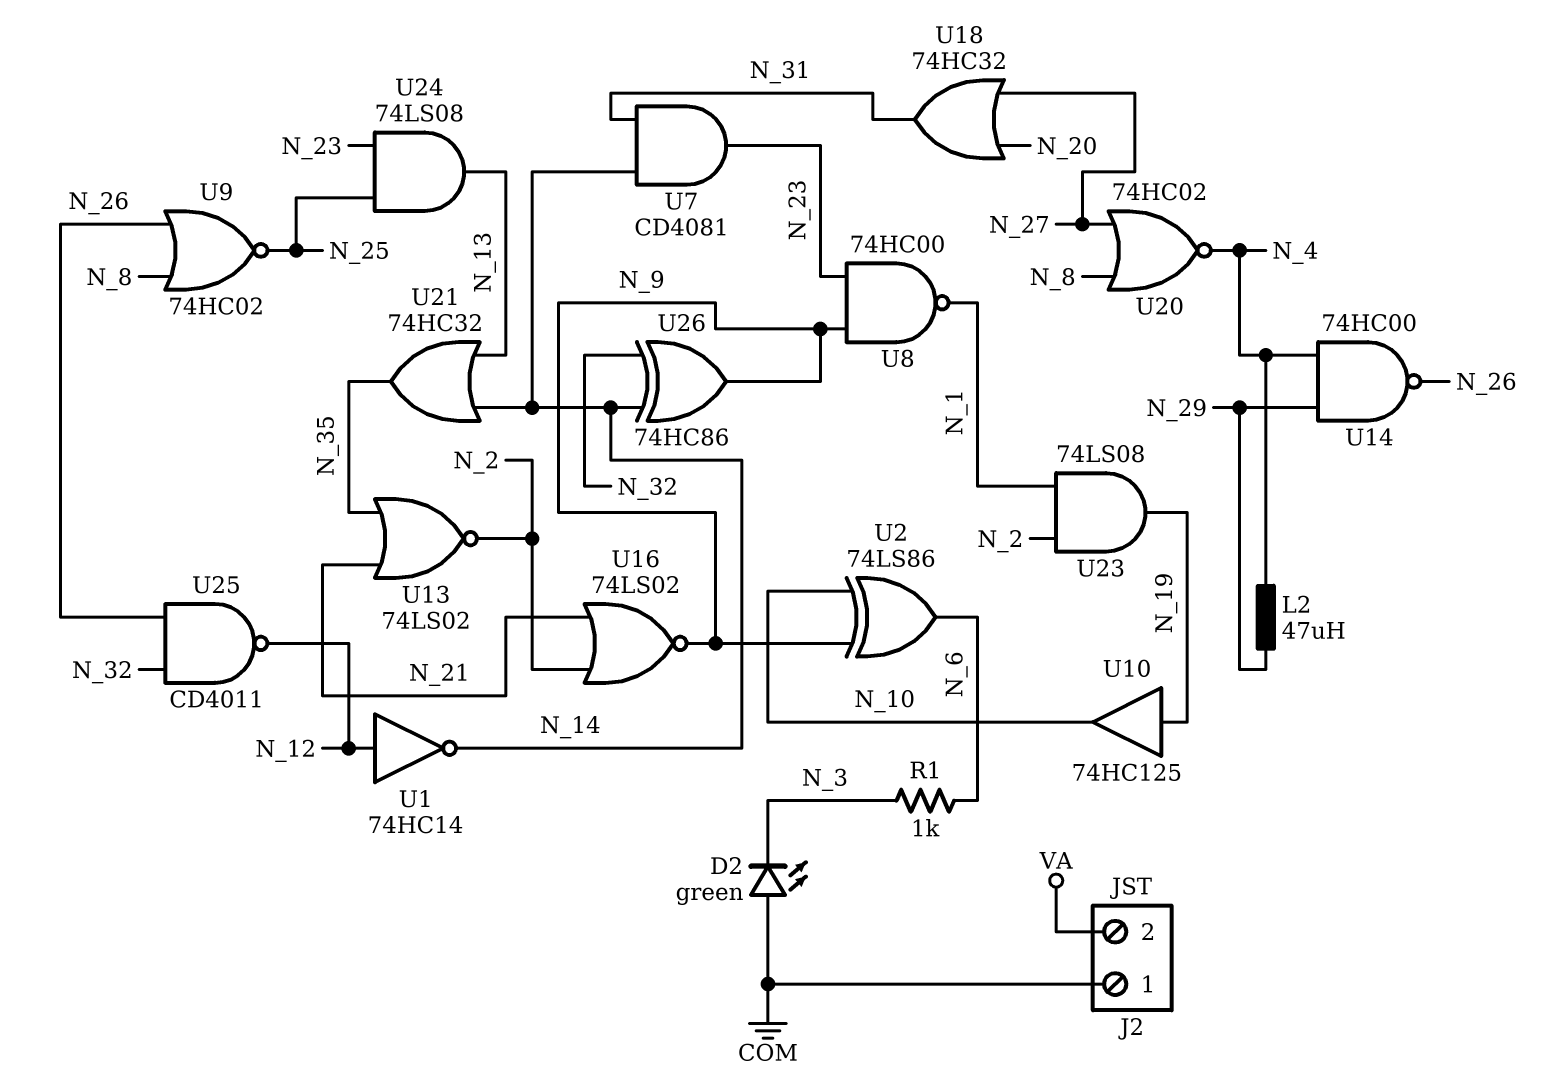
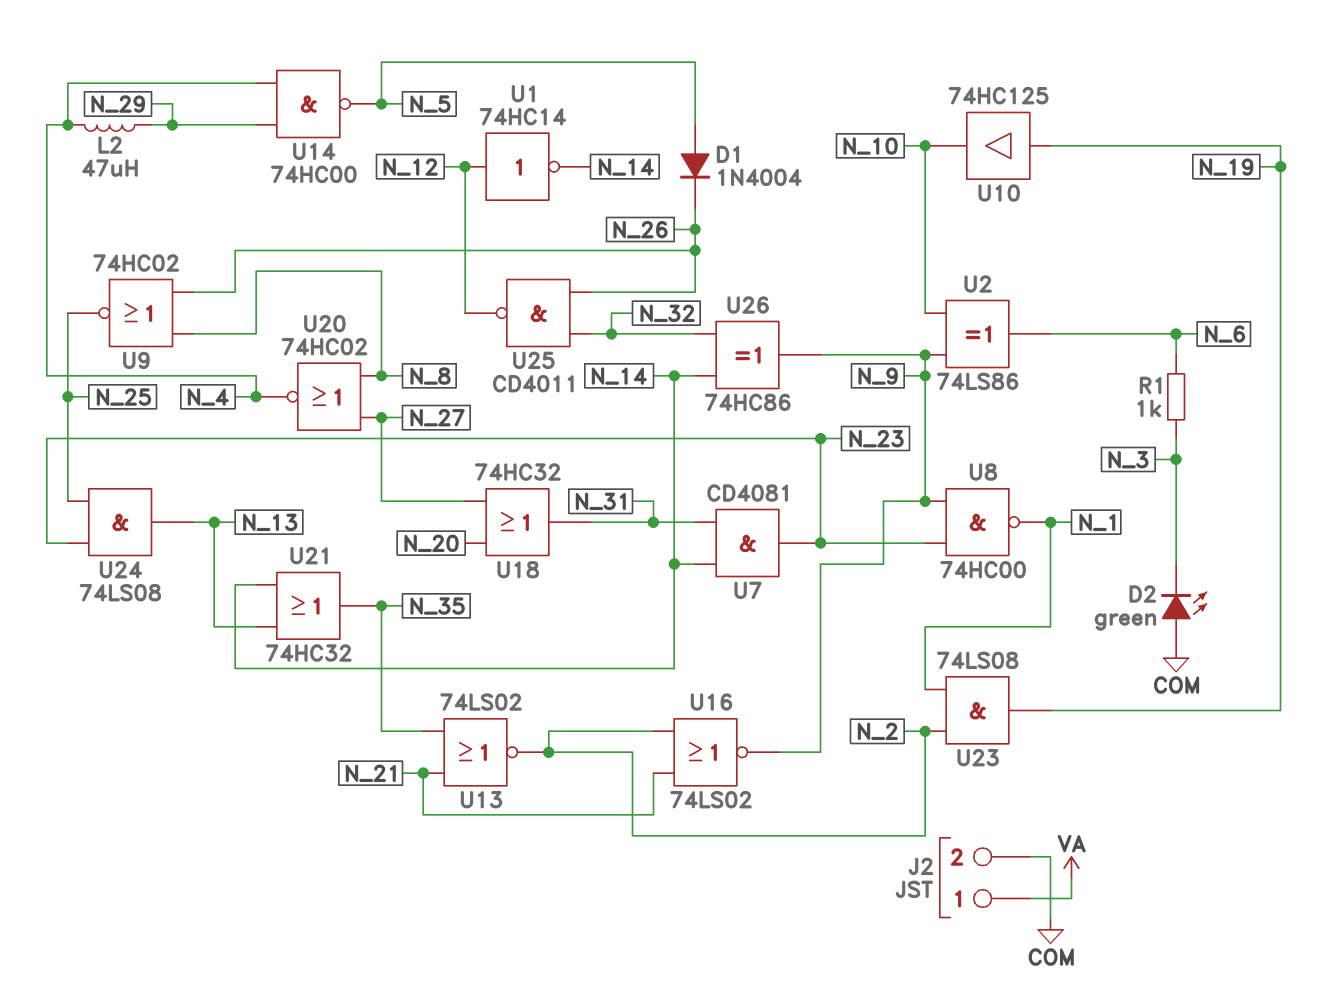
D1: none -> diode 1N4004 (A N_5, K N_26)
J2 pin 1: COM -> VA
J2 pin 2: VA -> COM
U14: NAND 74HC00 (in N_4, in N_29, out N_26) -> NAND 74HC00 (in N_4, in N_29, out N_5)

